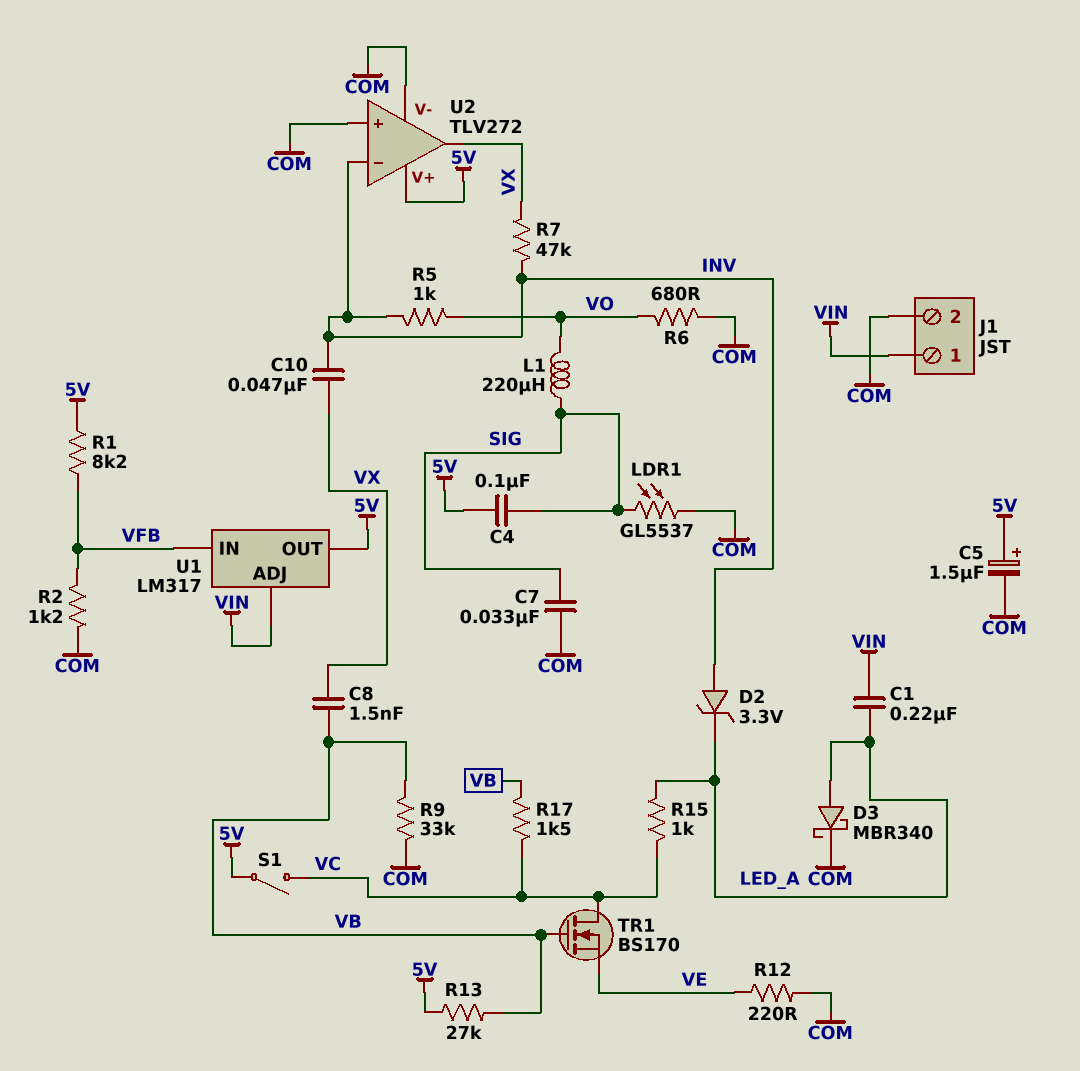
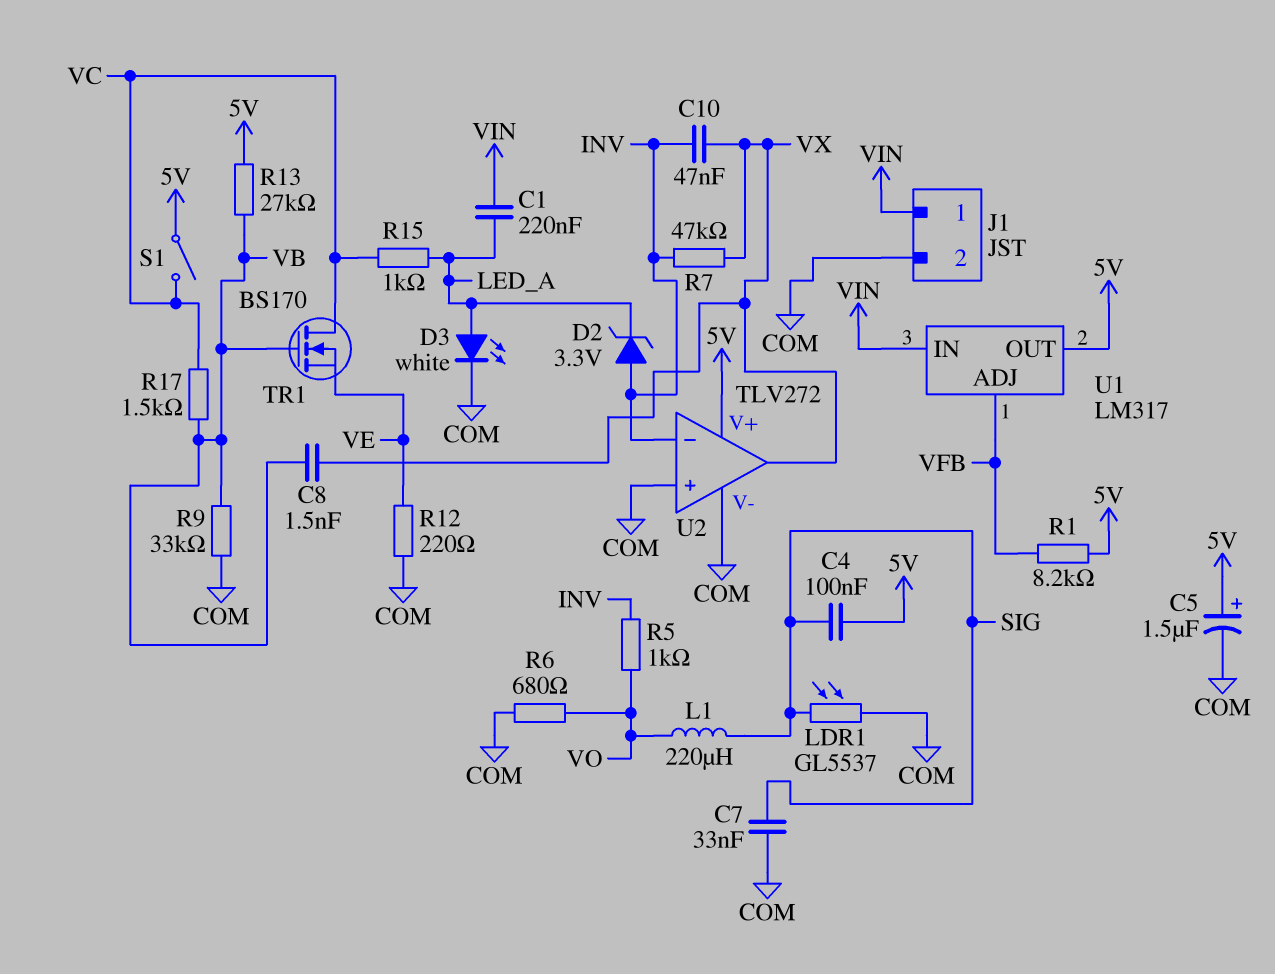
D3: schottky MBR340 (A LED_A, K COM) -> LED white (A LED_A, K COM)
R2: 1.2k (COM, VFB) -> none
U1 pin ADJ: VIN -> VFB
U1 pin IN: VFB -> VIN

